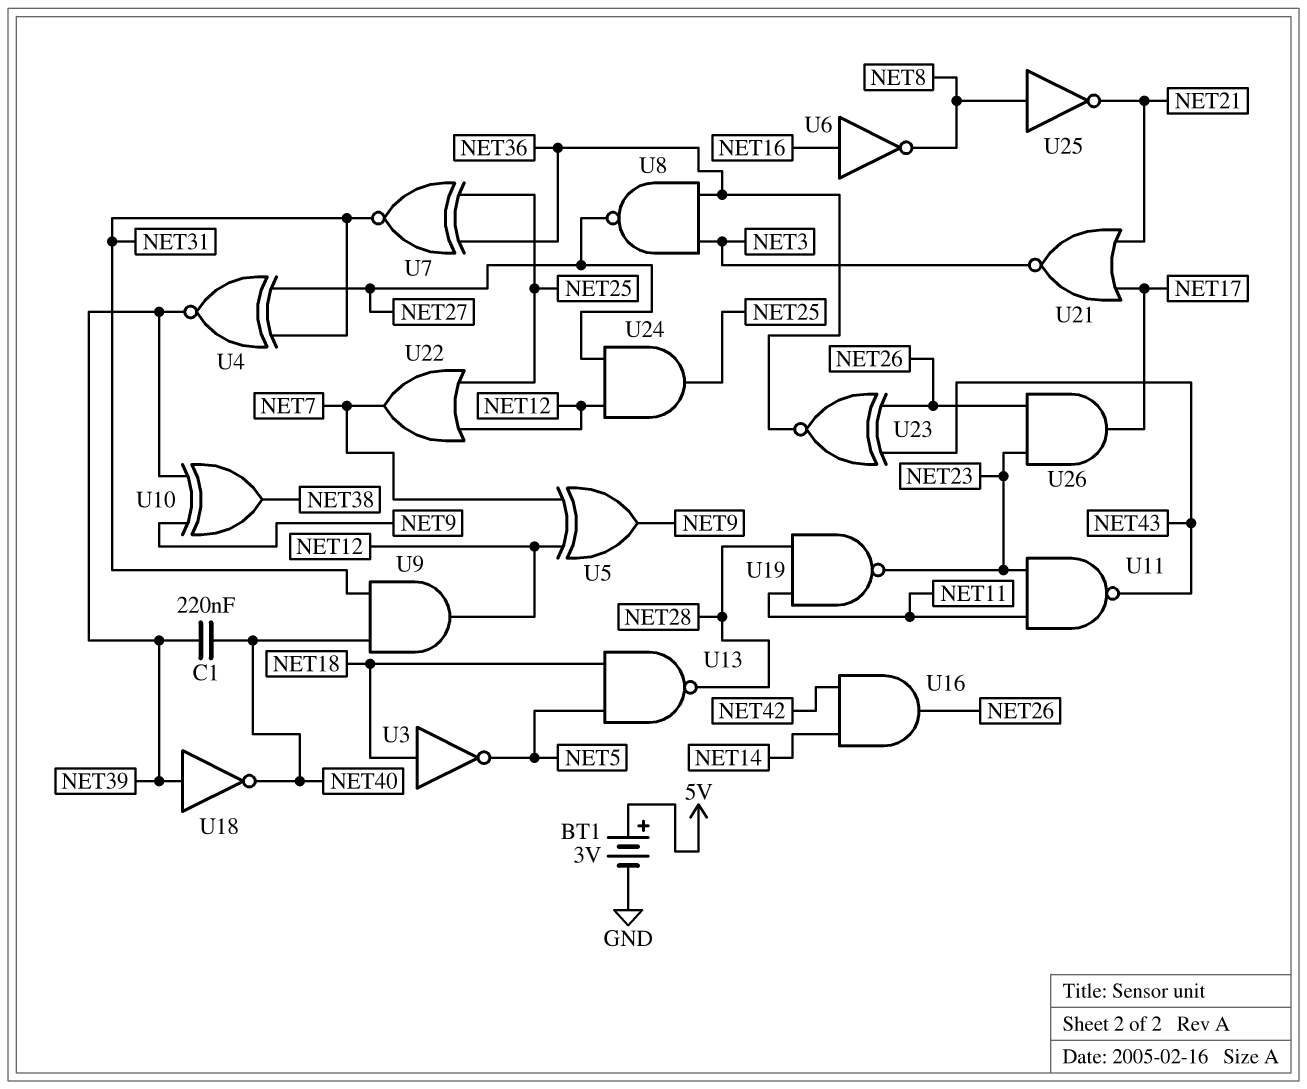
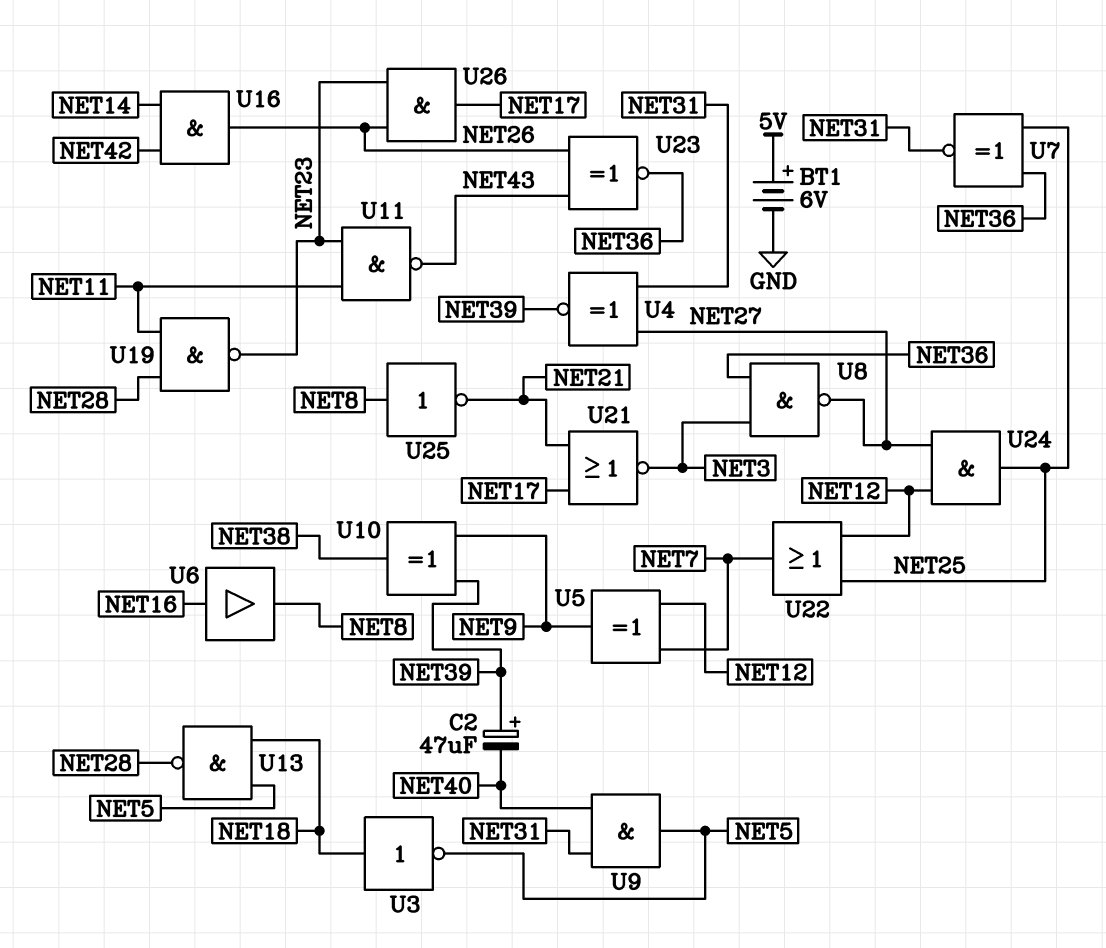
BT1: 3V (plus 5V, minus GND) -> 6V (plus 5V, minus GND)
C1: 220nF (NET39, NET40) -> none
C2: none -> 47uF (plus NET39, minus NET40)
U6: NOT (in NET16, out NET8) -> buffer (in NET16, out NET8)
U9: AND (in NET31, in NET40, out NET12) -> AND (in NET31, in NET40, out NET5)
U18: NOT (in NET39, out NET40) -> none

